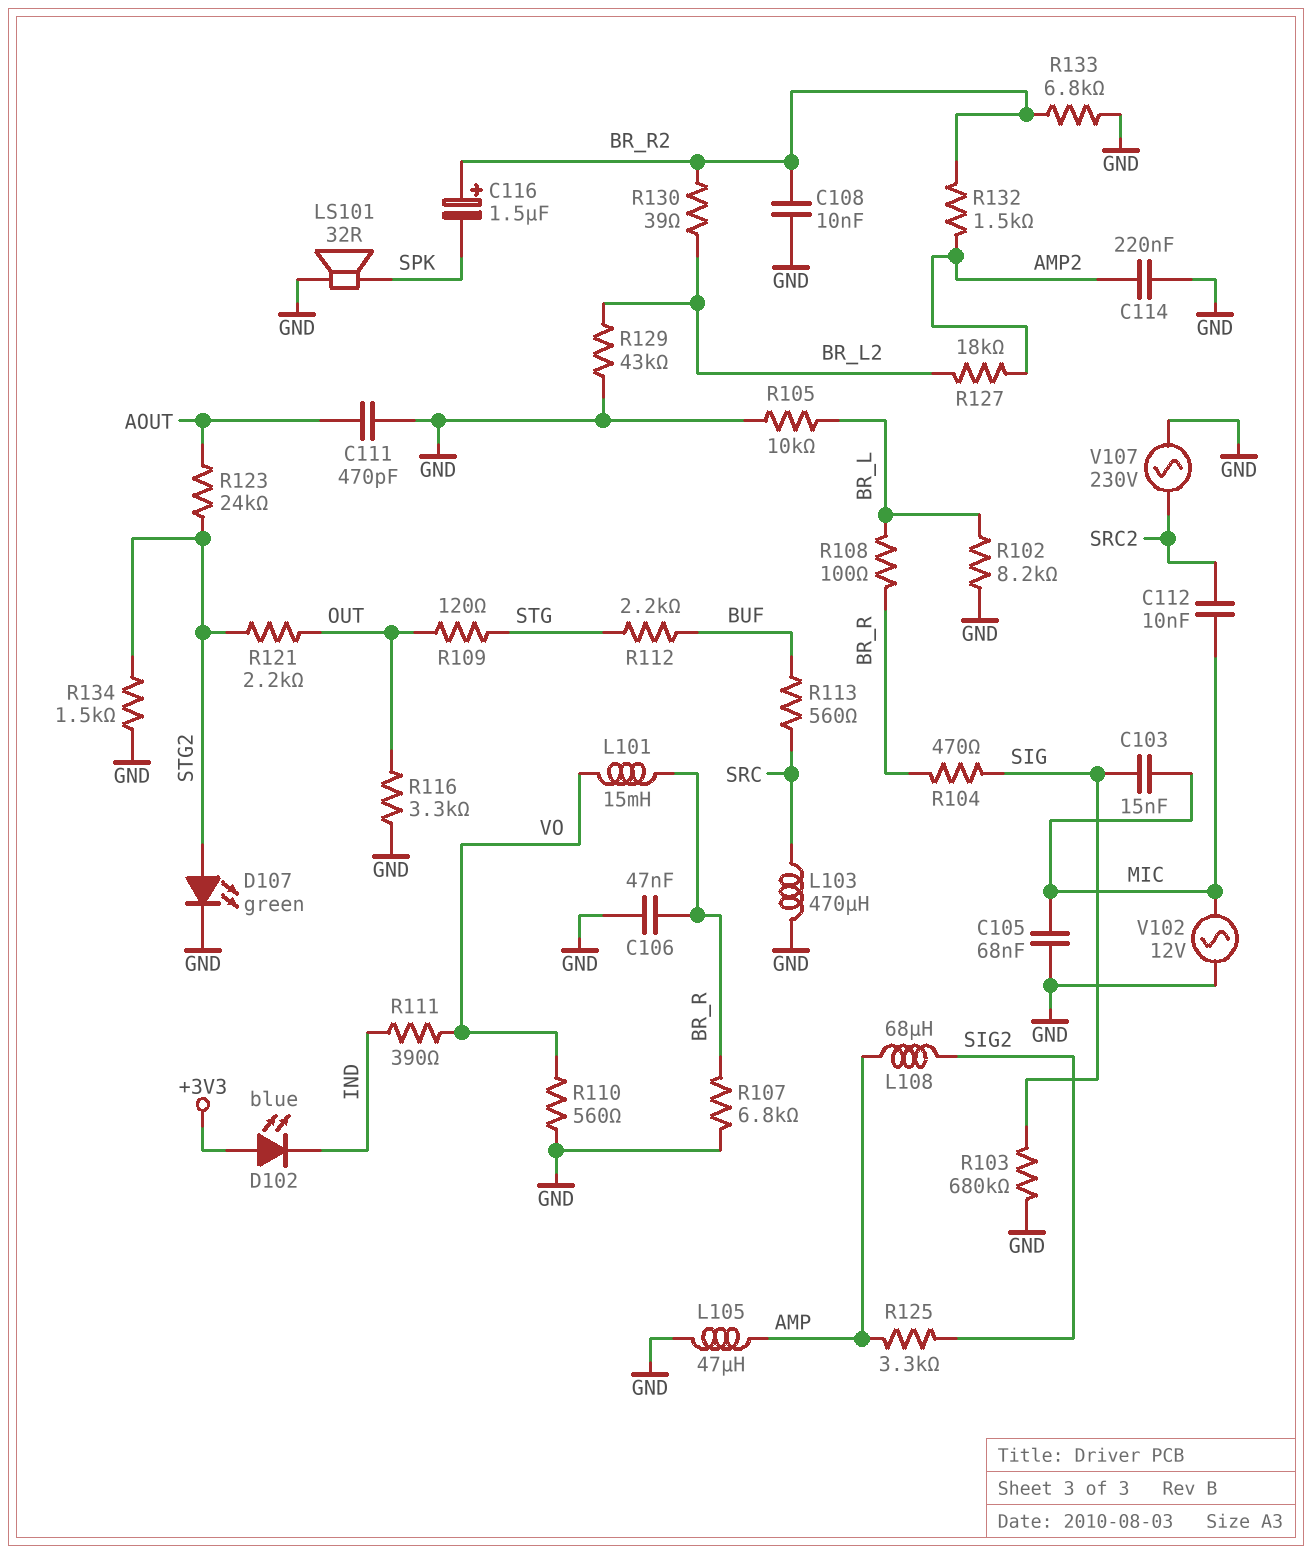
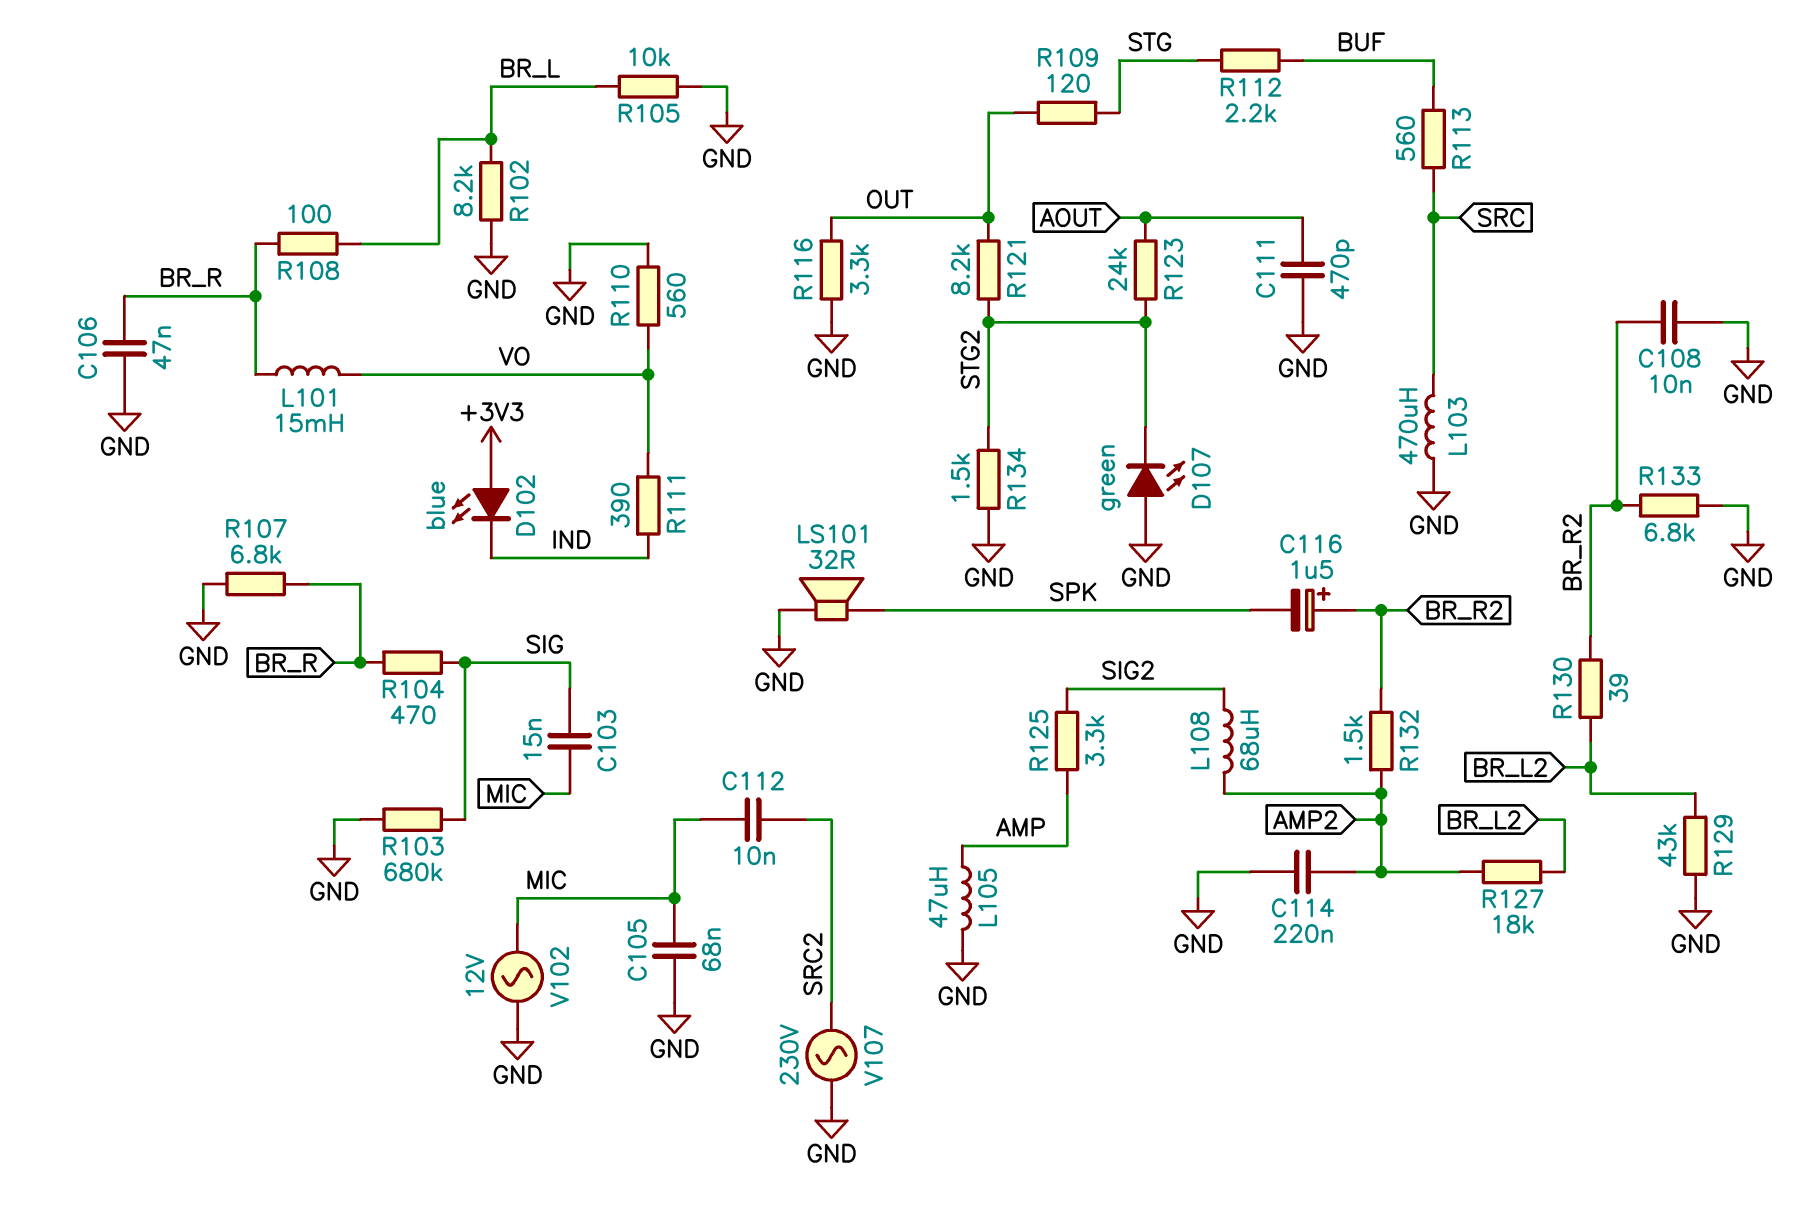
D107: LED green (A STG2, K GND) -> LED green (A GND, K STG2)
L108: 68uH (AMP, SIG2) -> 68uH (AMP2, SIG2)
R121: 2.2k (OUT, STG2) -> 8.2k (OUT, STG2)

